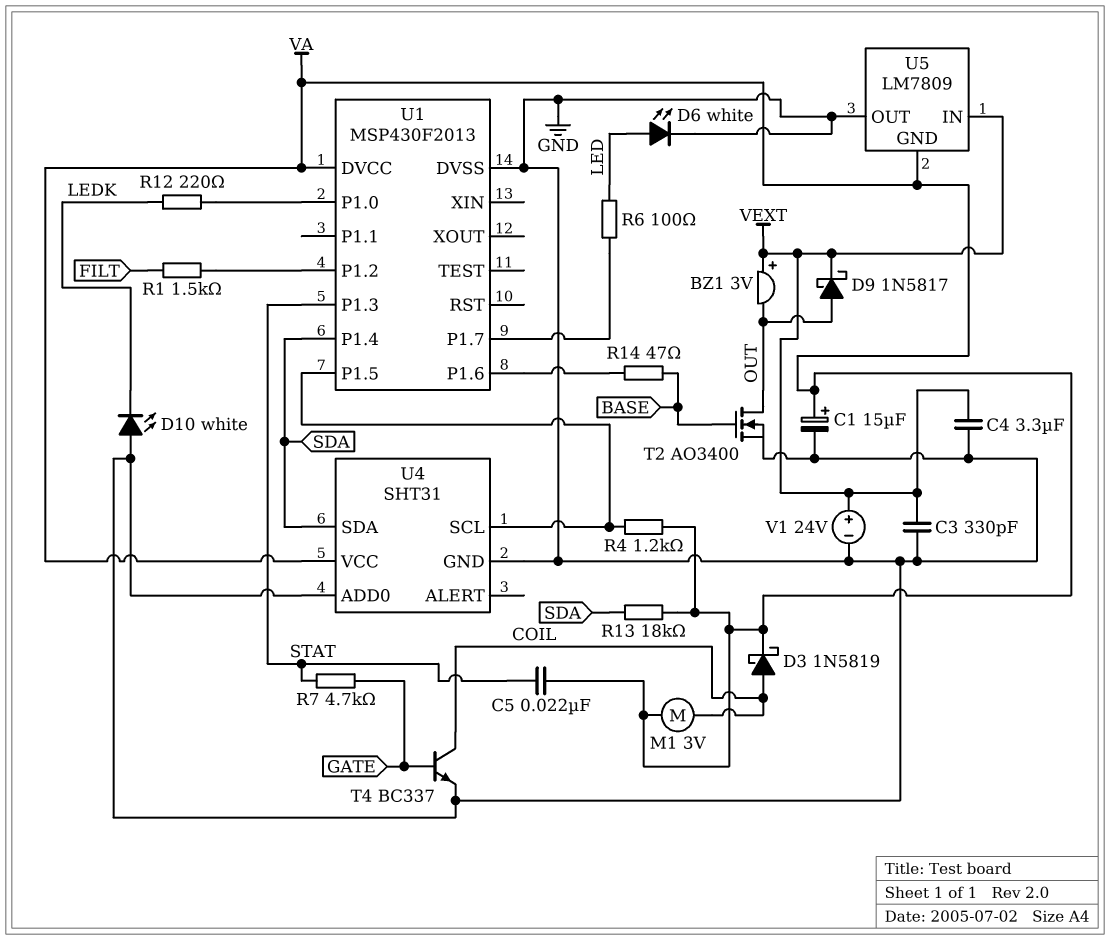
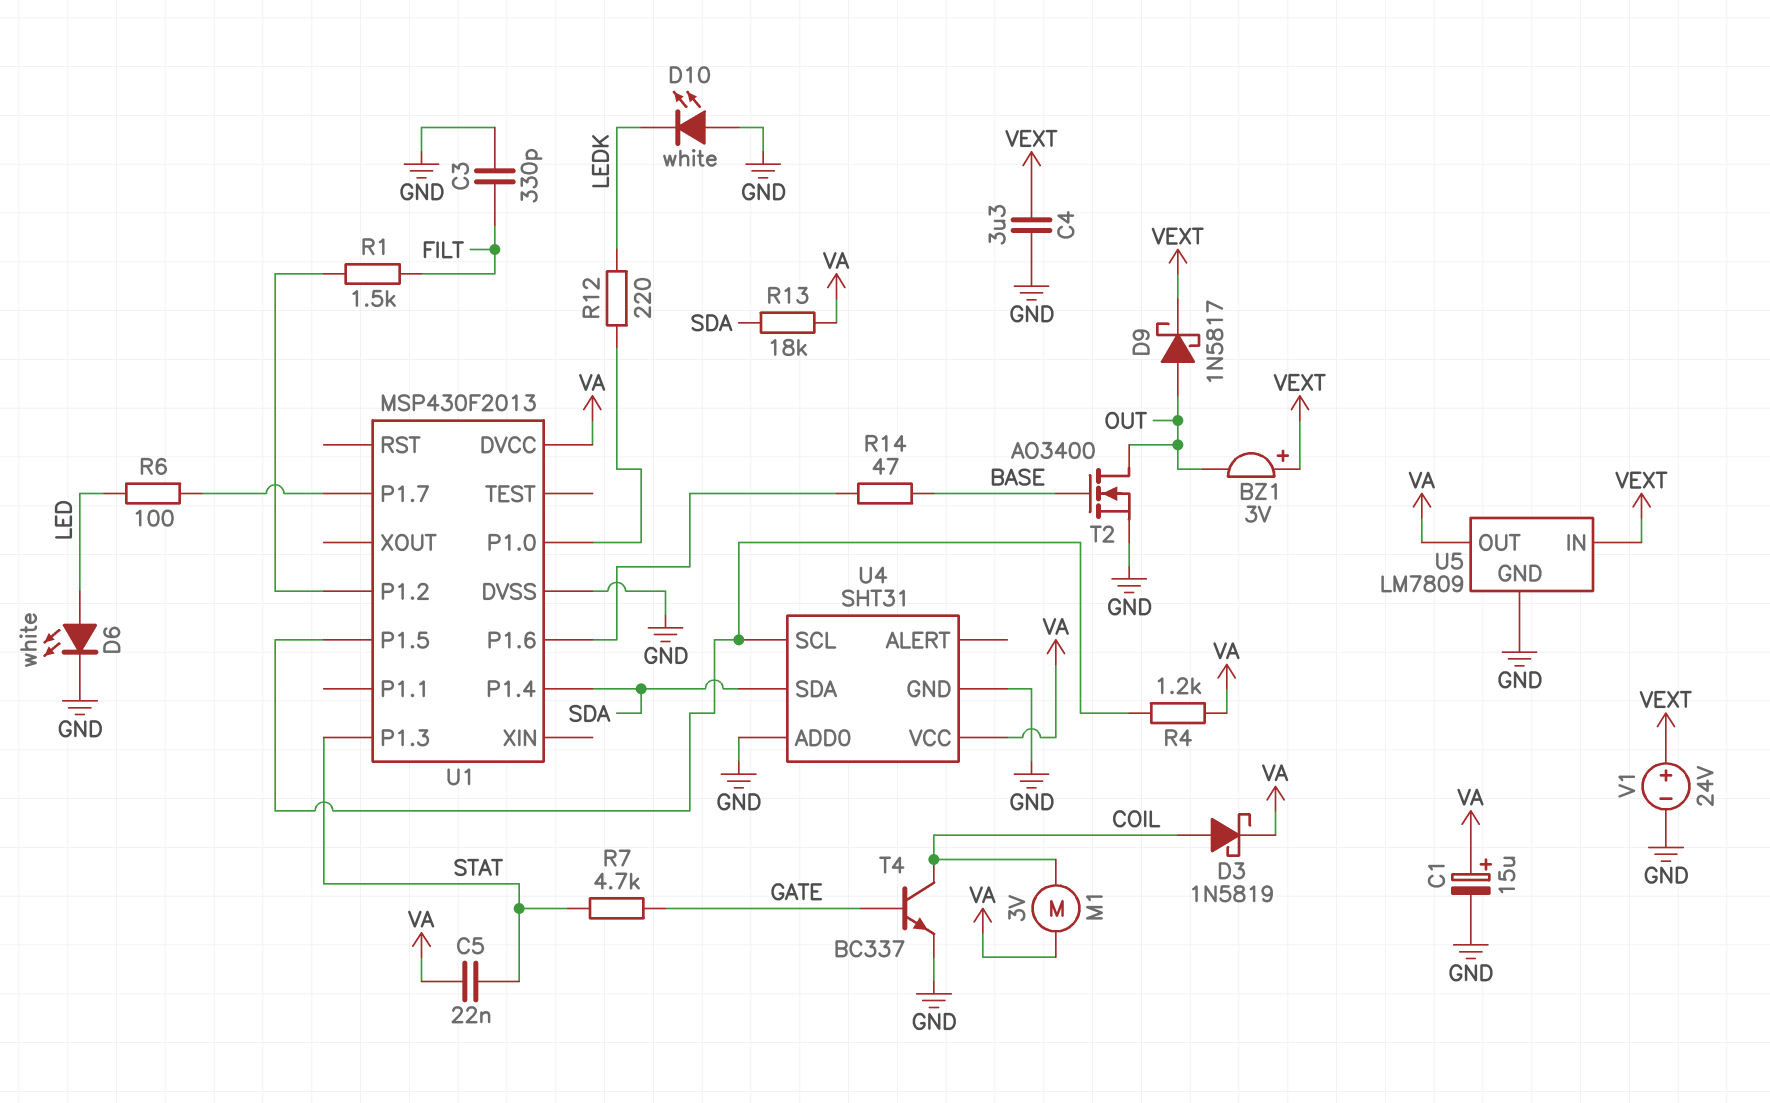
C3: 330pF (GND, VEXT) -> 330pF (FILT, GND)
U5 pin GND: VA -> GND
U5 pin OUT: GND -> VA

